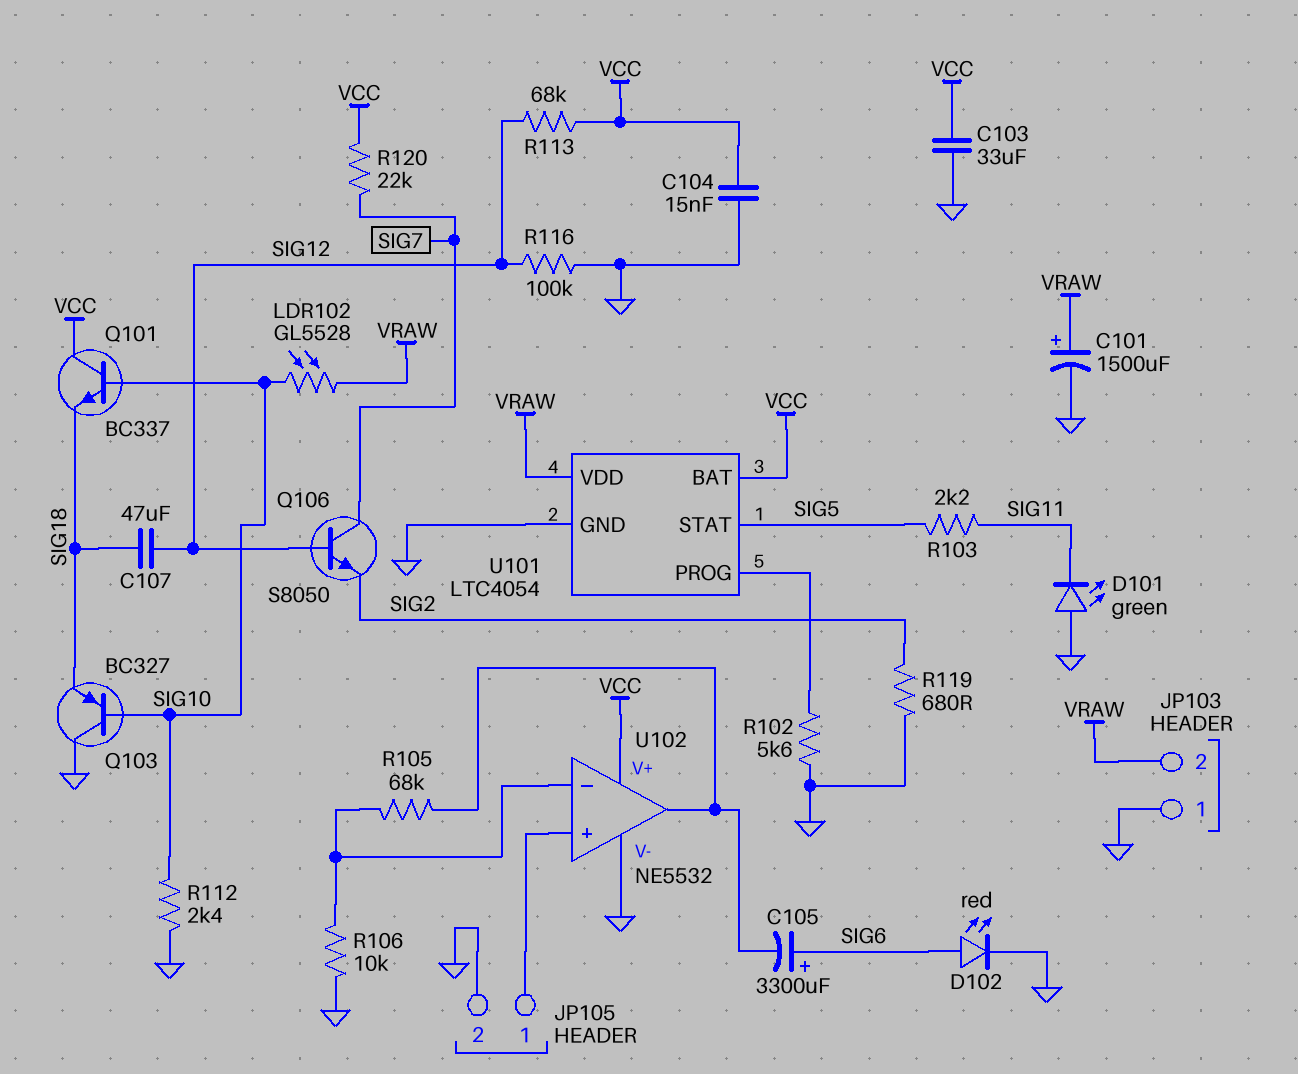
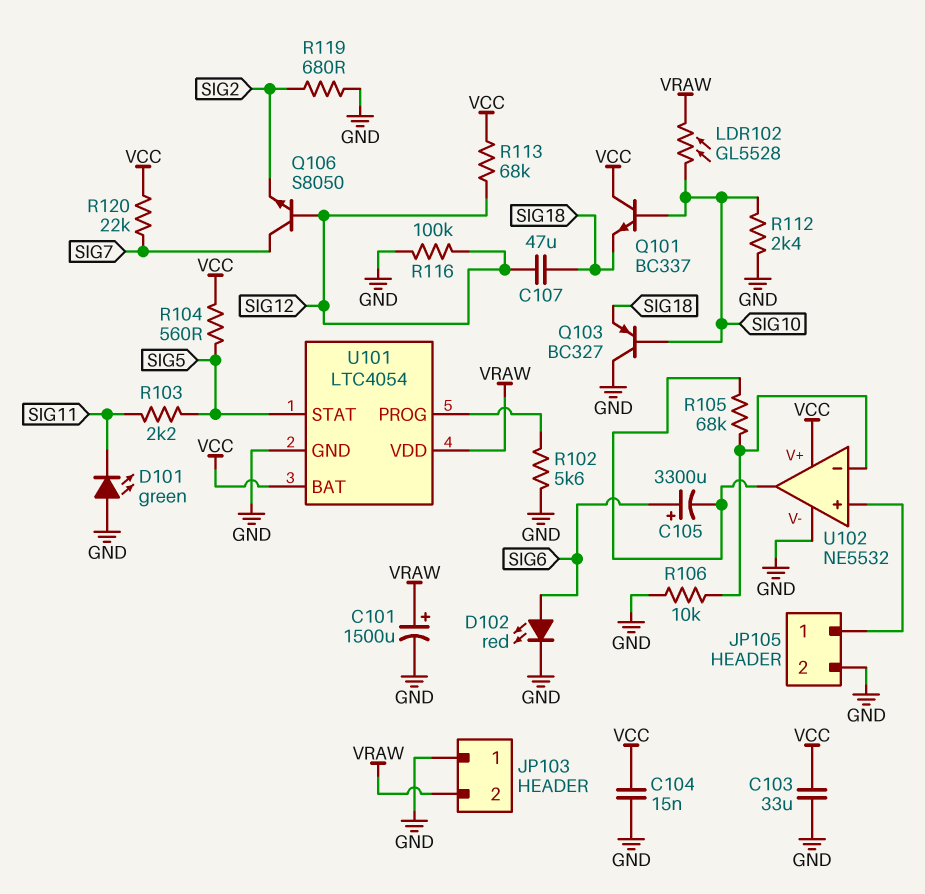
R104: none -> 560 (SIG5, VCC)

